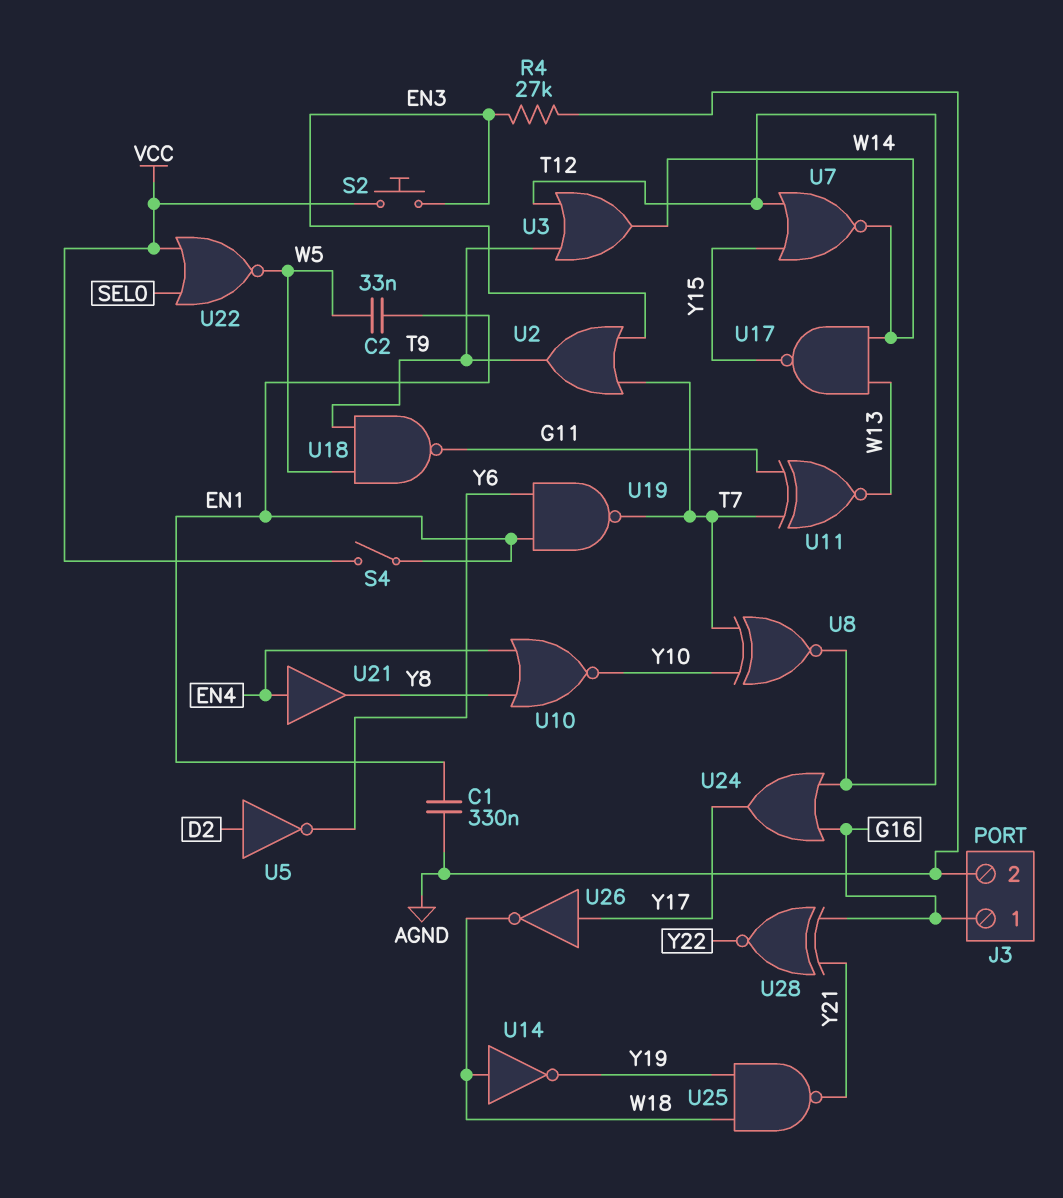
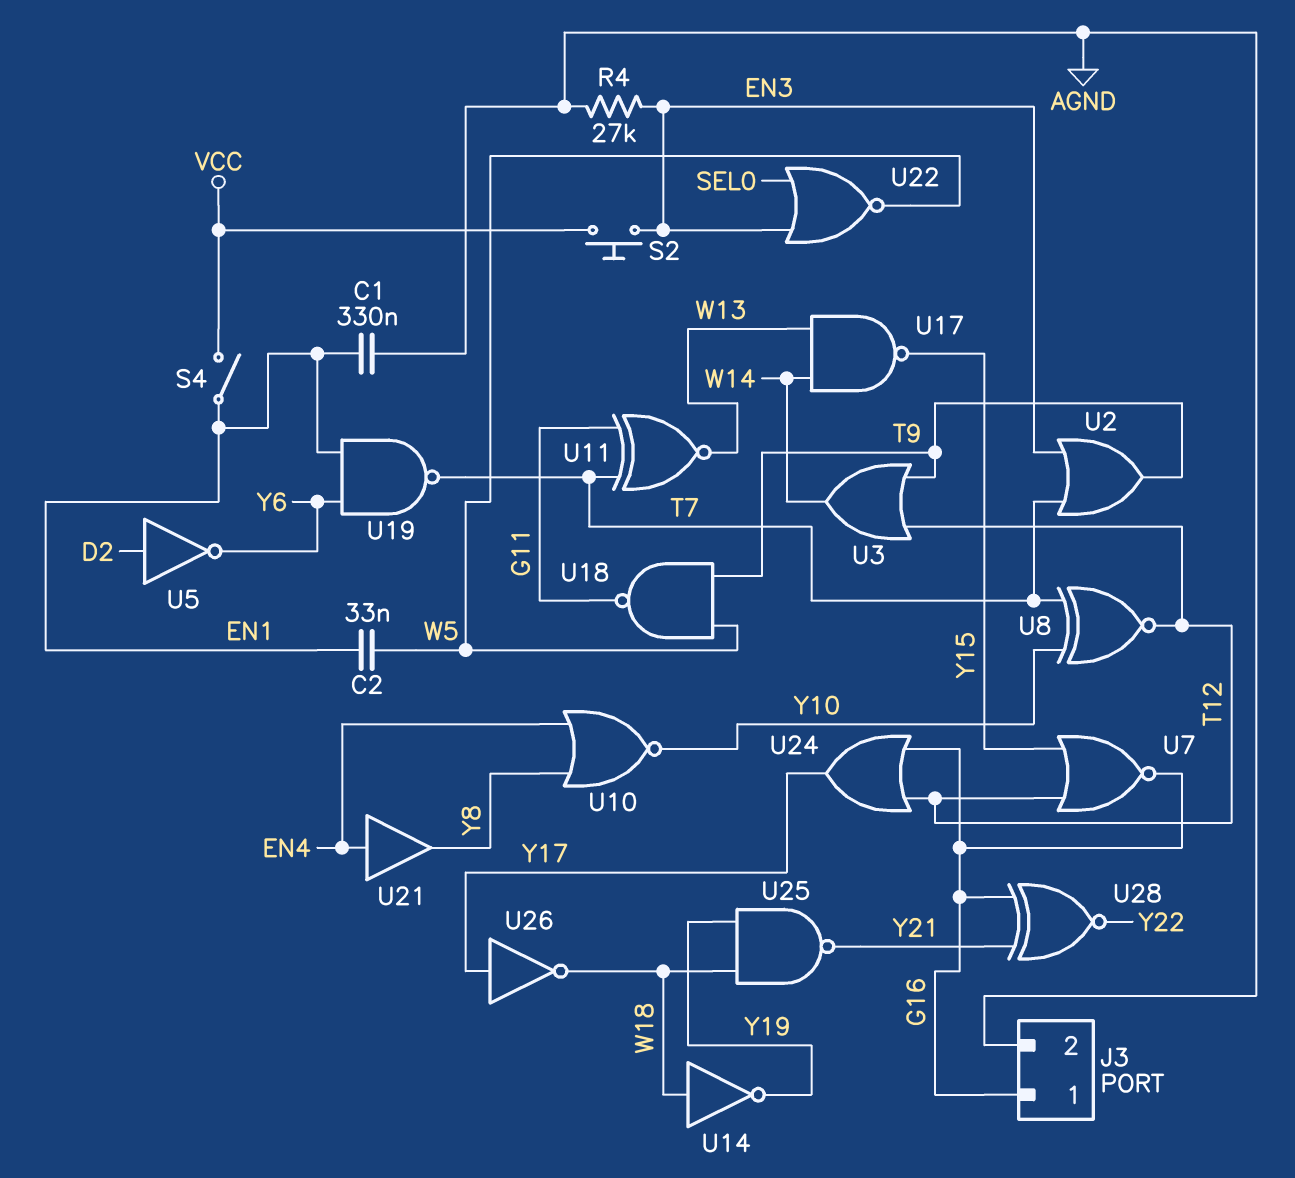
U7: NOR (in T12, in Y15, out W14) -> NOR (in T12, in Y15, out G16)
U22: NOR (in SEL0, in VCC, out W5) -> NOR (in EN3, in SEL0, out W5)

